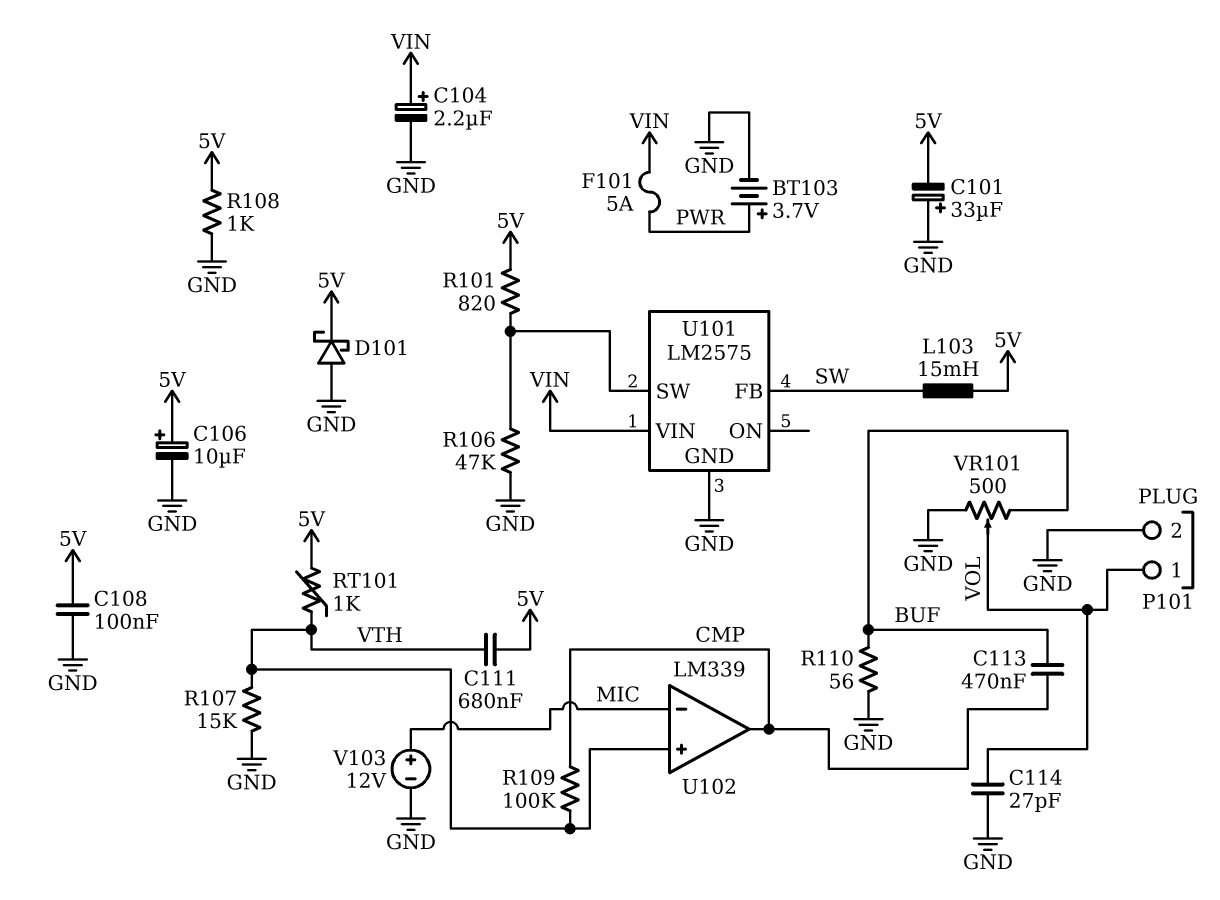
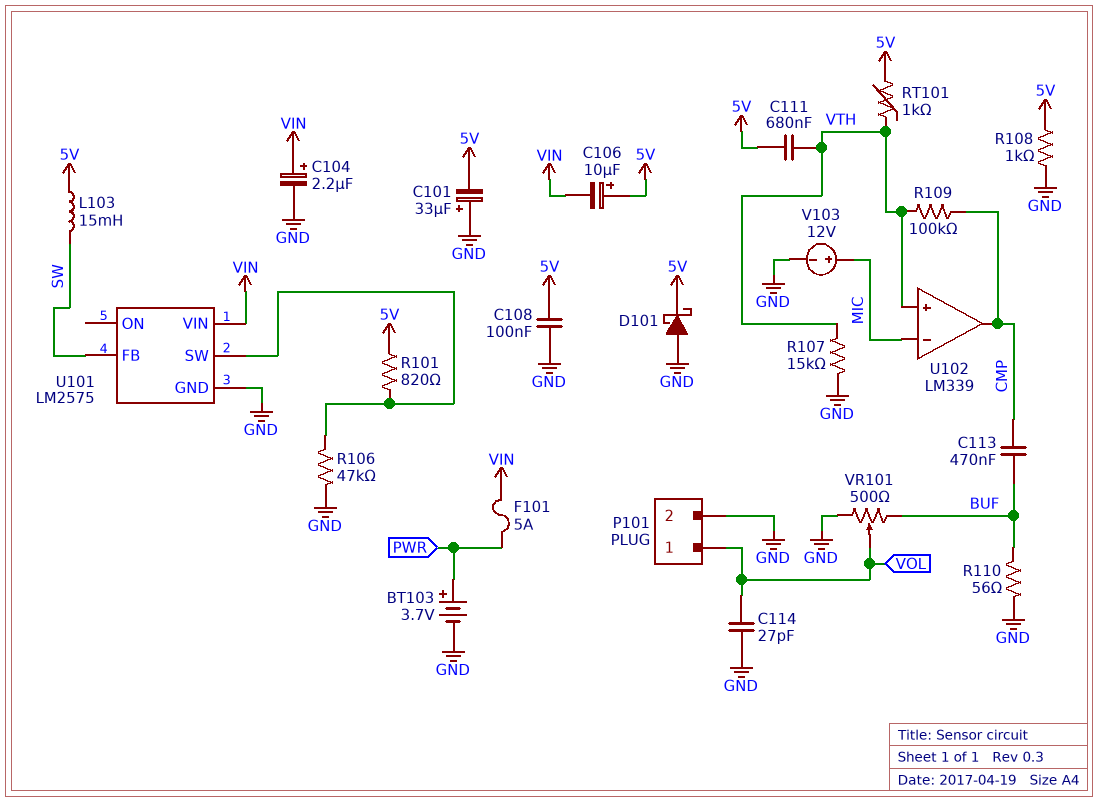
C106: 10uF (plus 5V, minus GND) -> 10uF (plus 5V, minus VIN)

